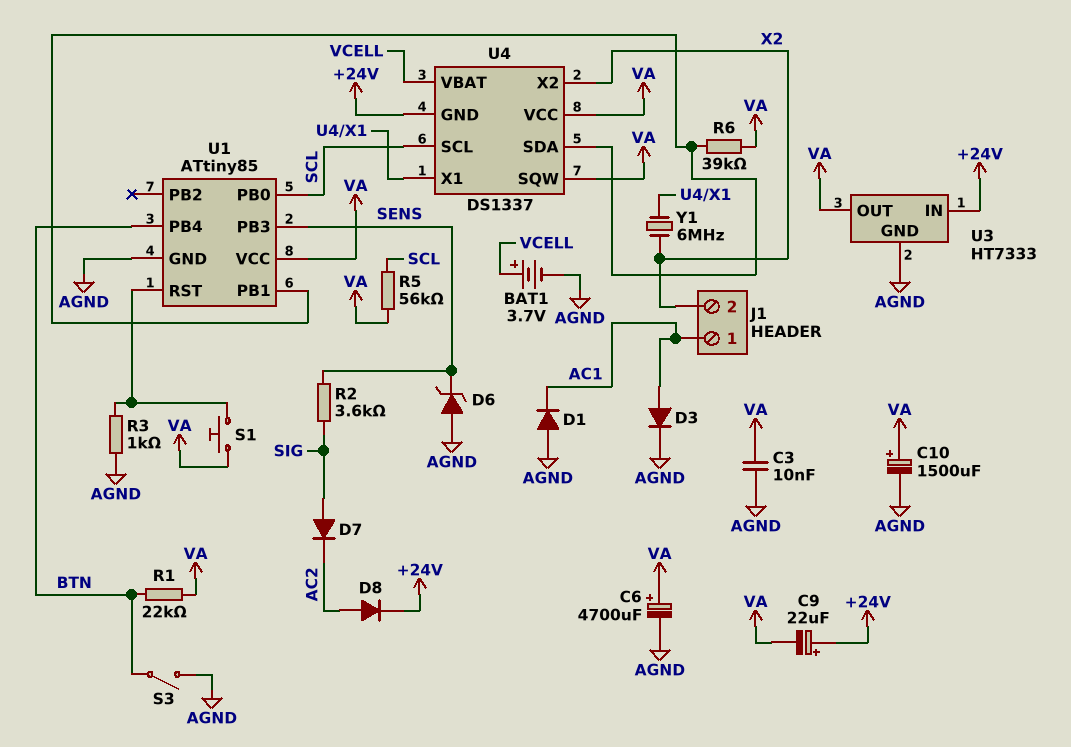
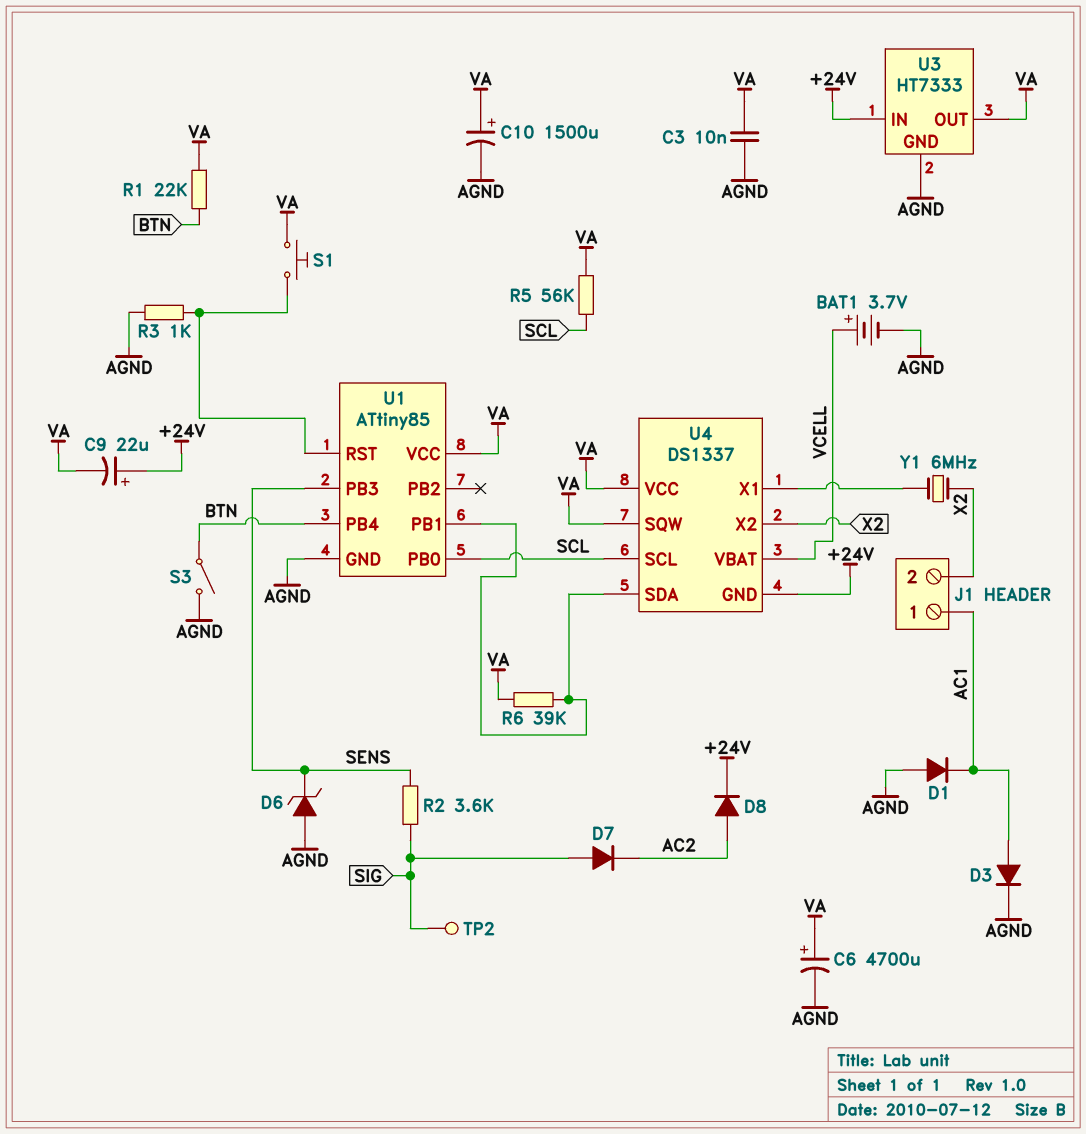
TP2: none -> test point (SIG)

